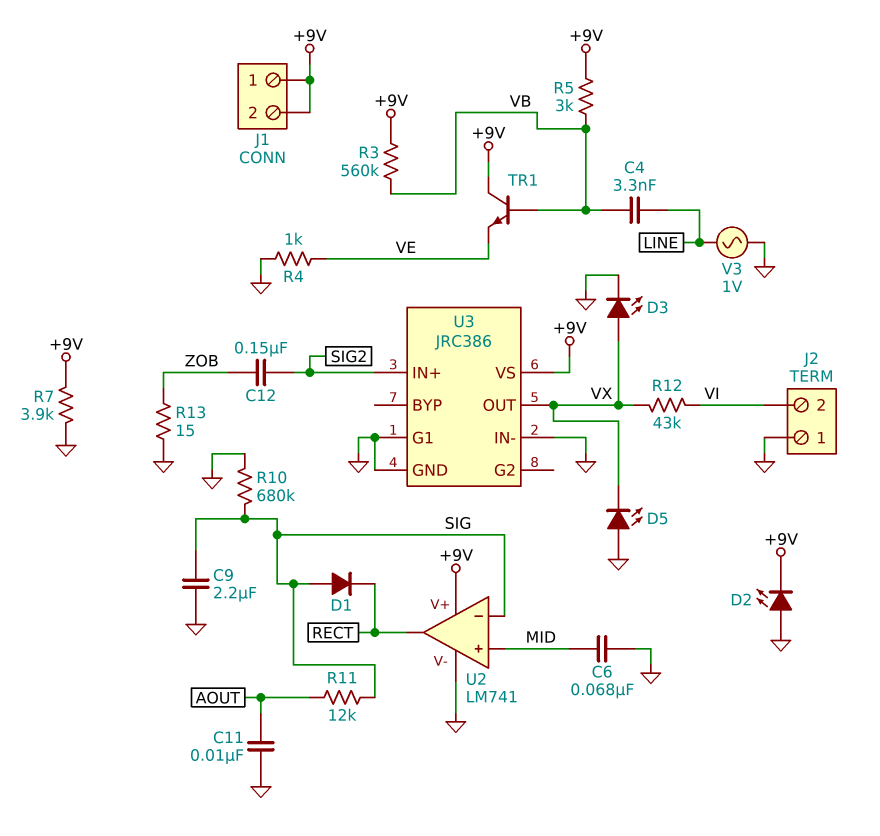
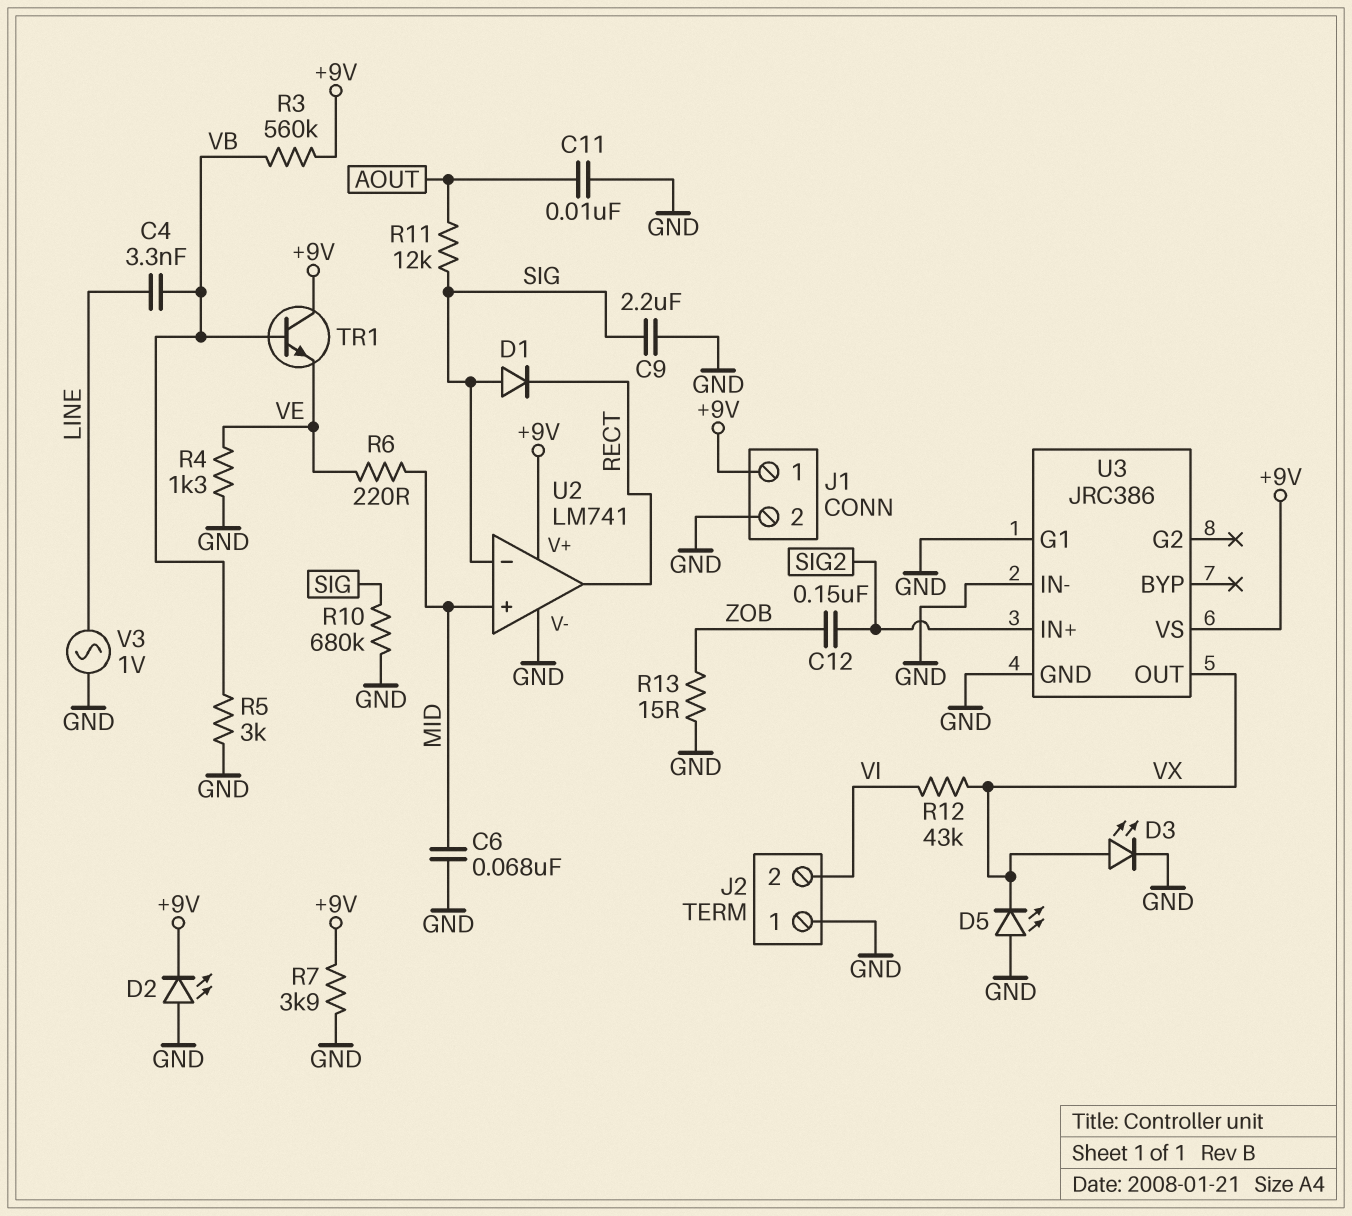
J1 pin 2: +9V -> GND
R4: 1k (GND, VE) -> 1.3k (GND, VE)
R5: 3k (+9V, VB) -> 3k (GND, VB)
R6: none -> 220 (MID, VE)

